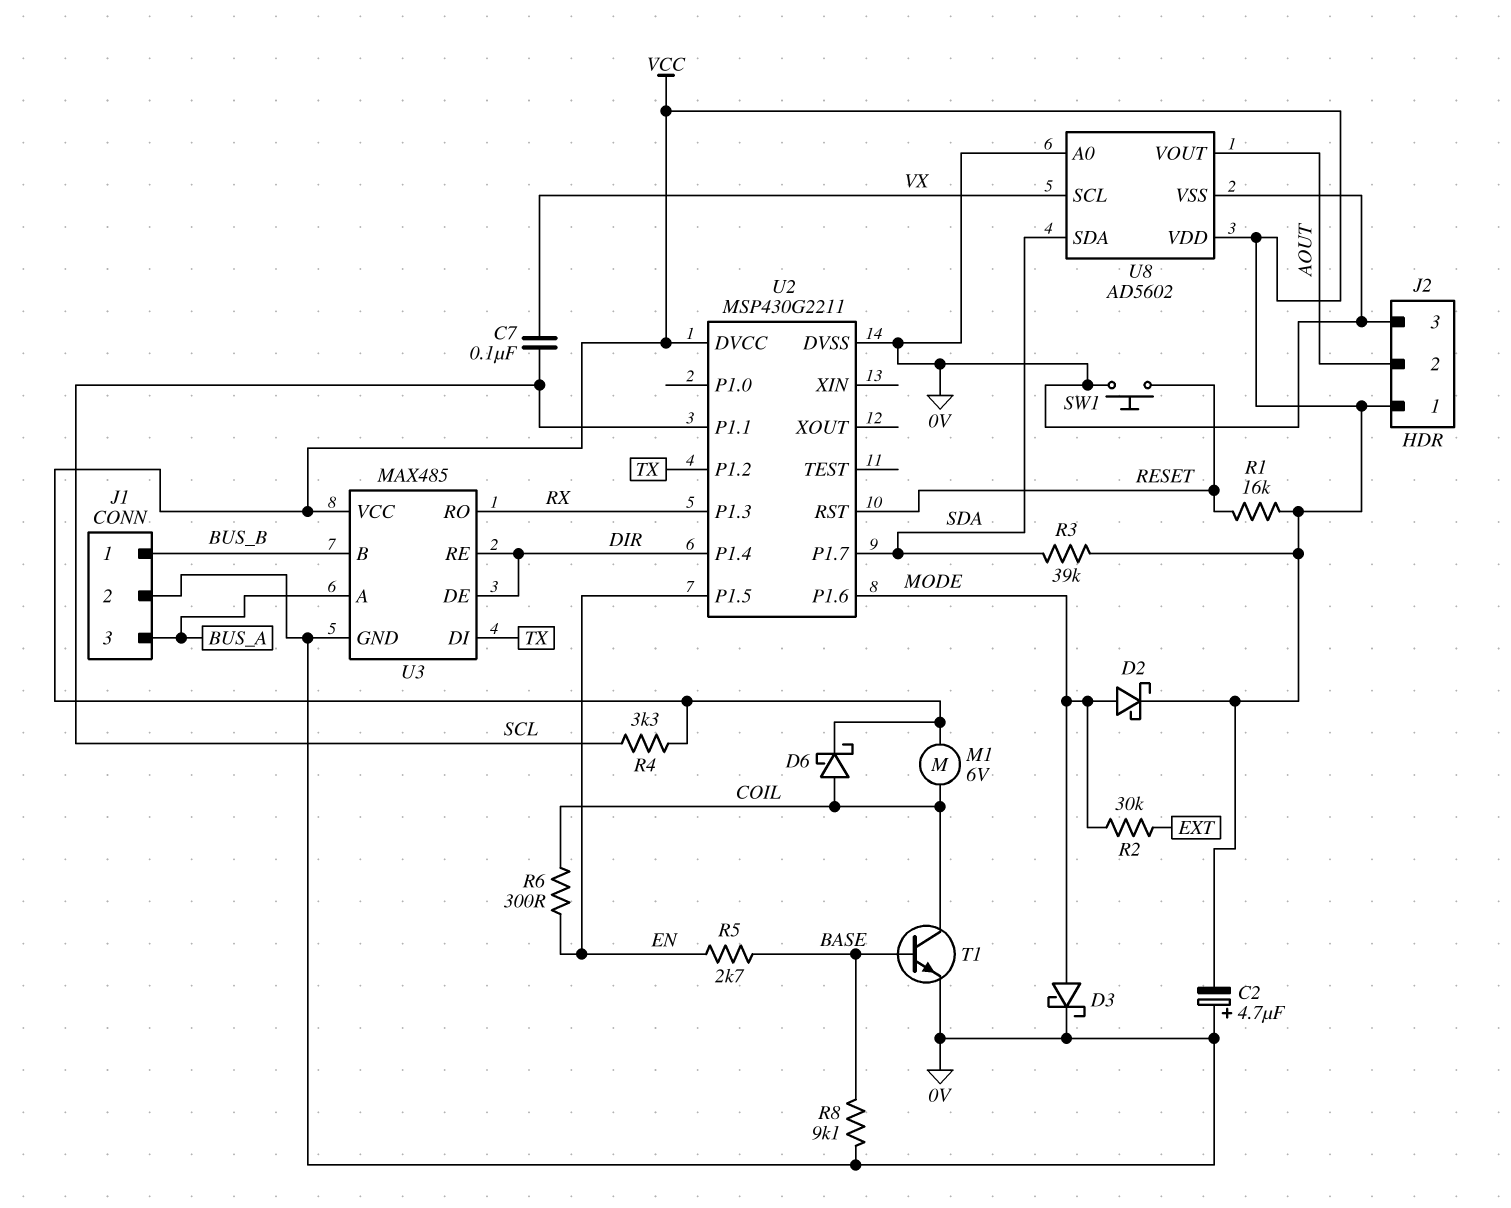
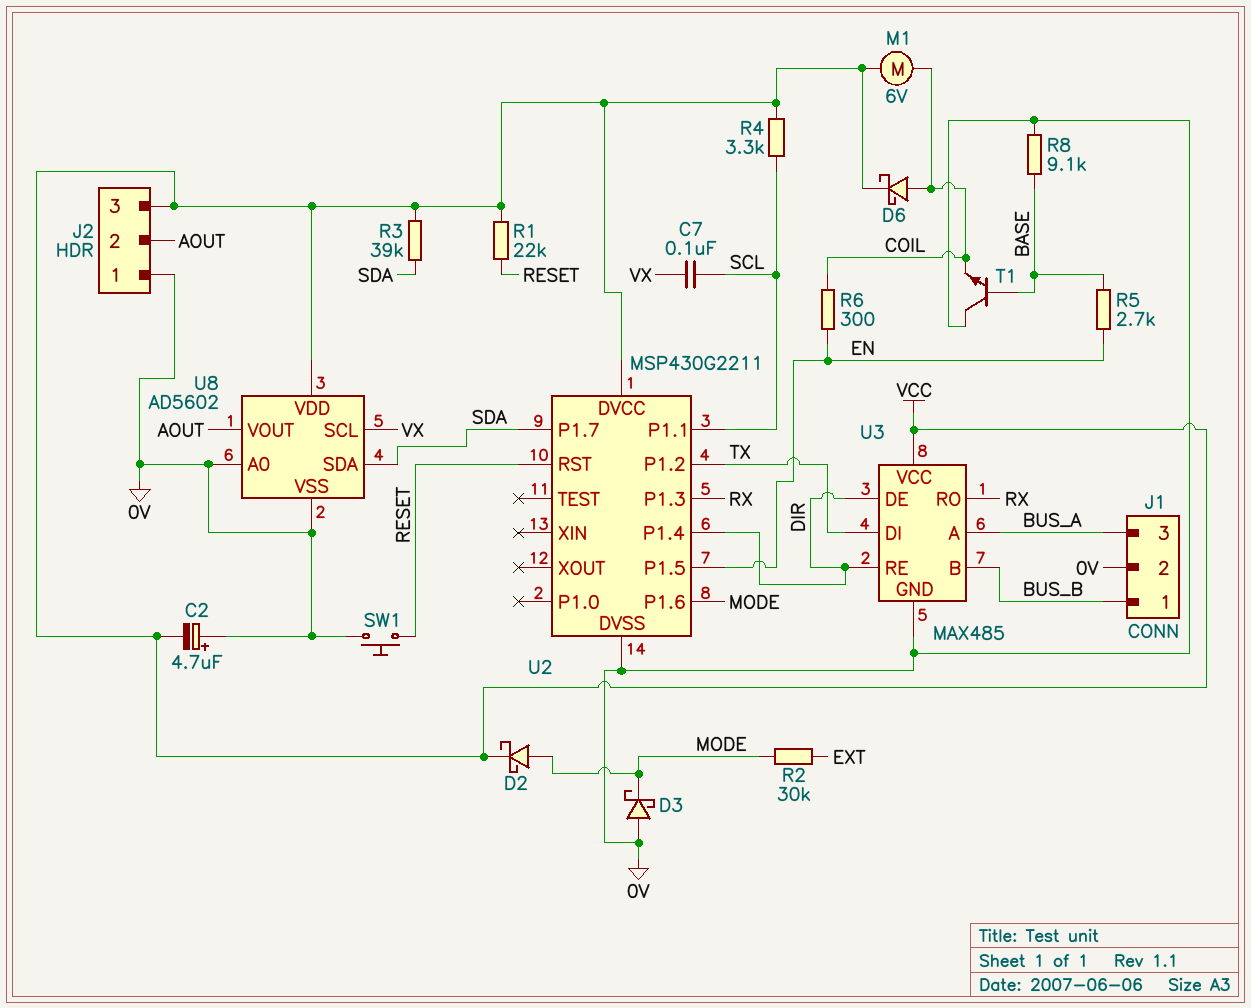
D3: schottky (A MODE, K 0V) -> schottky (A 0V, K MODE)
J2 pin 1: VCC -> 0V
J2 pin 3: 0V -> VCC
R1: 16k (RESET, VCC) -> 22k (RESET, VCC)
T1: NPN (B BASE, C COIL, E 0V) -> NPN (B BASE, C 0V, E COIL)

